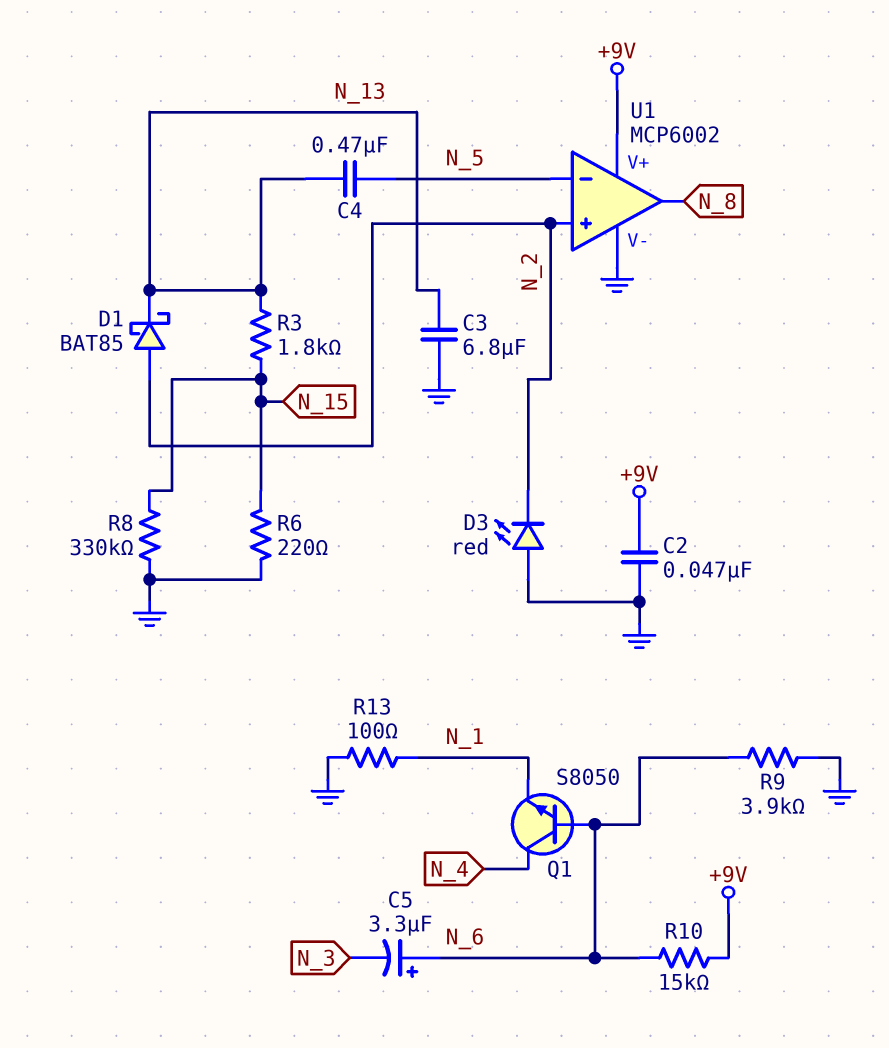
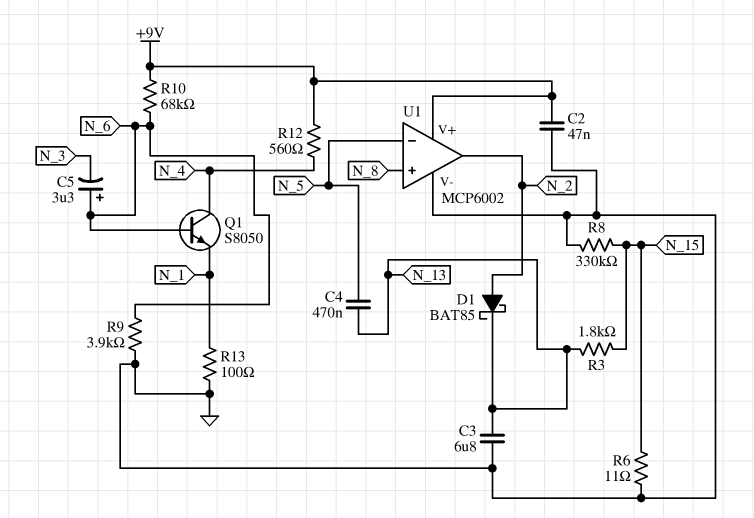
D3: LED red (A GND, K N_2) -> none
R6: 220 (GND, N_15) -> 11 (GND, N_15)
R10: 15k (+9V, N_6) -> 68k (+9V, N_6)
R12: none -> 560 (+9V, N_4)
U1 pin in+: N_2 -> N_8
U1 pin out: N_8 -> N_2

